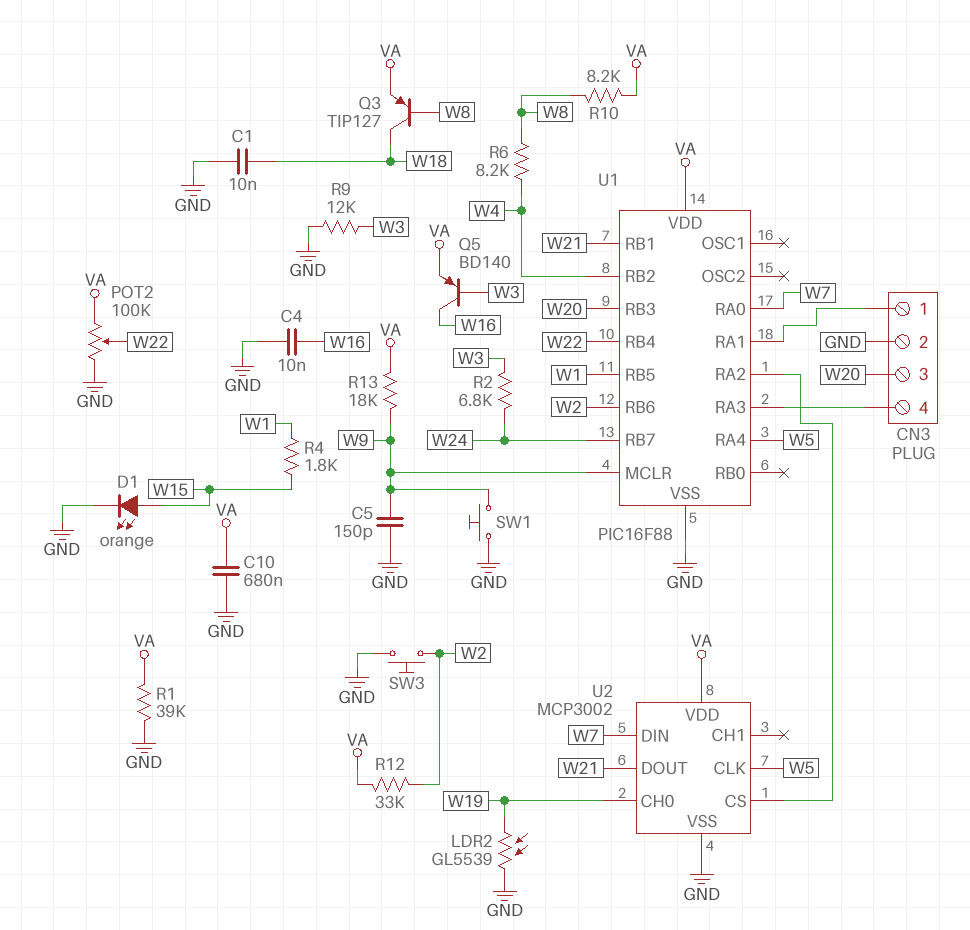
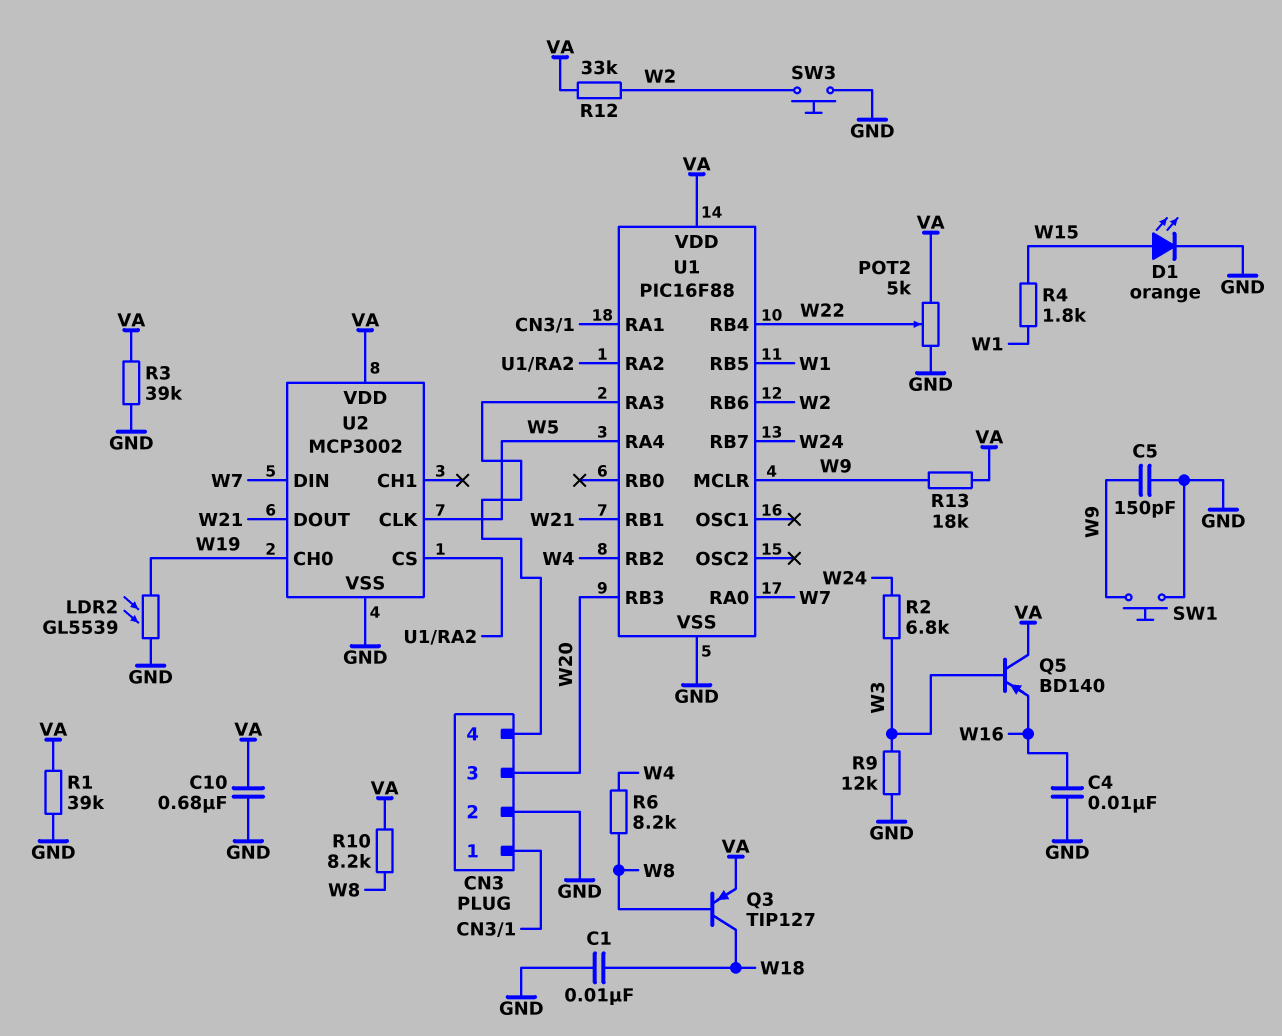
POT2: 100k (GND, VA, wiper W22) -> 5k (GND, VA, wiper W22)
Q5: PNP BD140 (B W3, C W16, E VA) -> PNP BD140 (B W3, C VA, E W16)
R3: none -> 39k (GND, VA)

